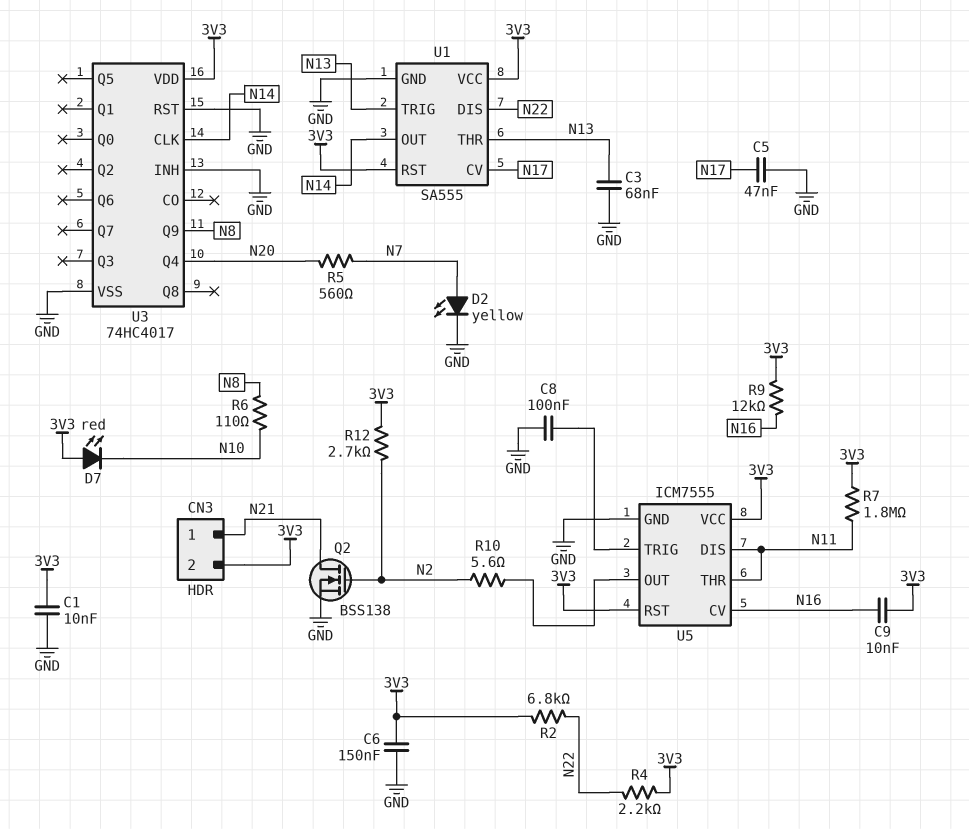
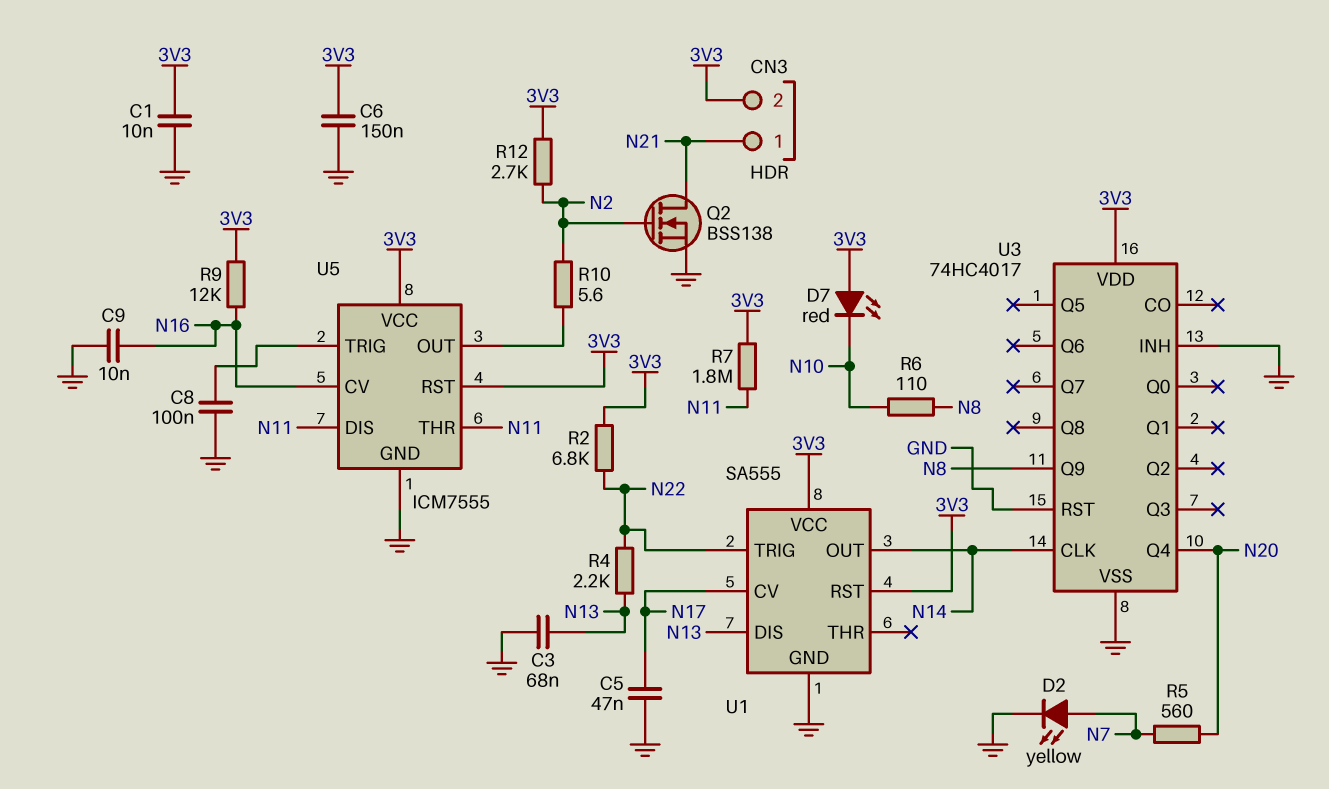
C9: 10nF (3V3, N16) -> 10nF (GND, N16)
R4: 2.2k (3V3, N22) -> 2.2k (N13, N22)
U1 pin DIS: N22 -> N13
U1 pin THR: N13 -> none
U1 pin TRIG: N13 -> N22

